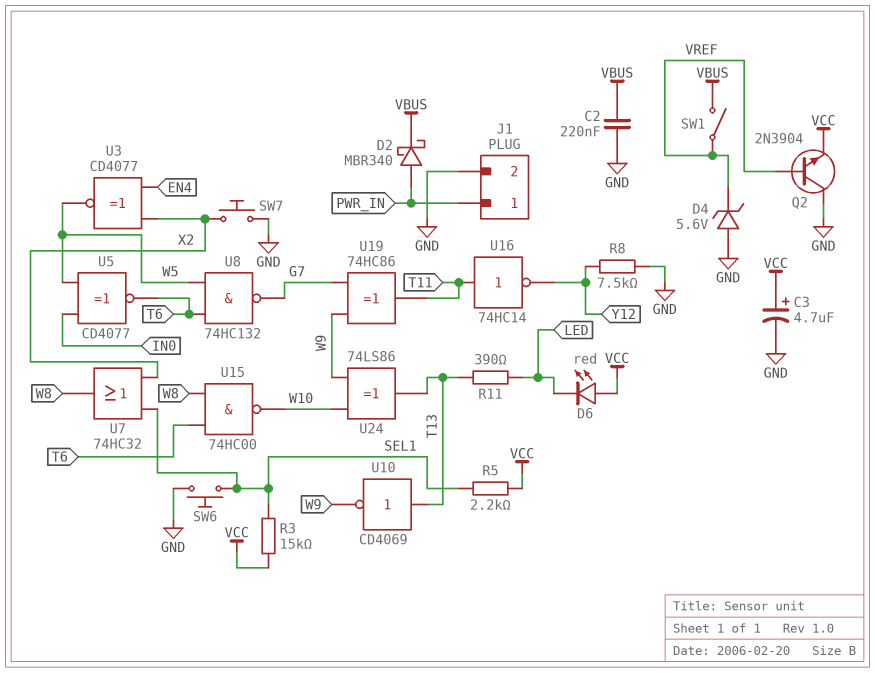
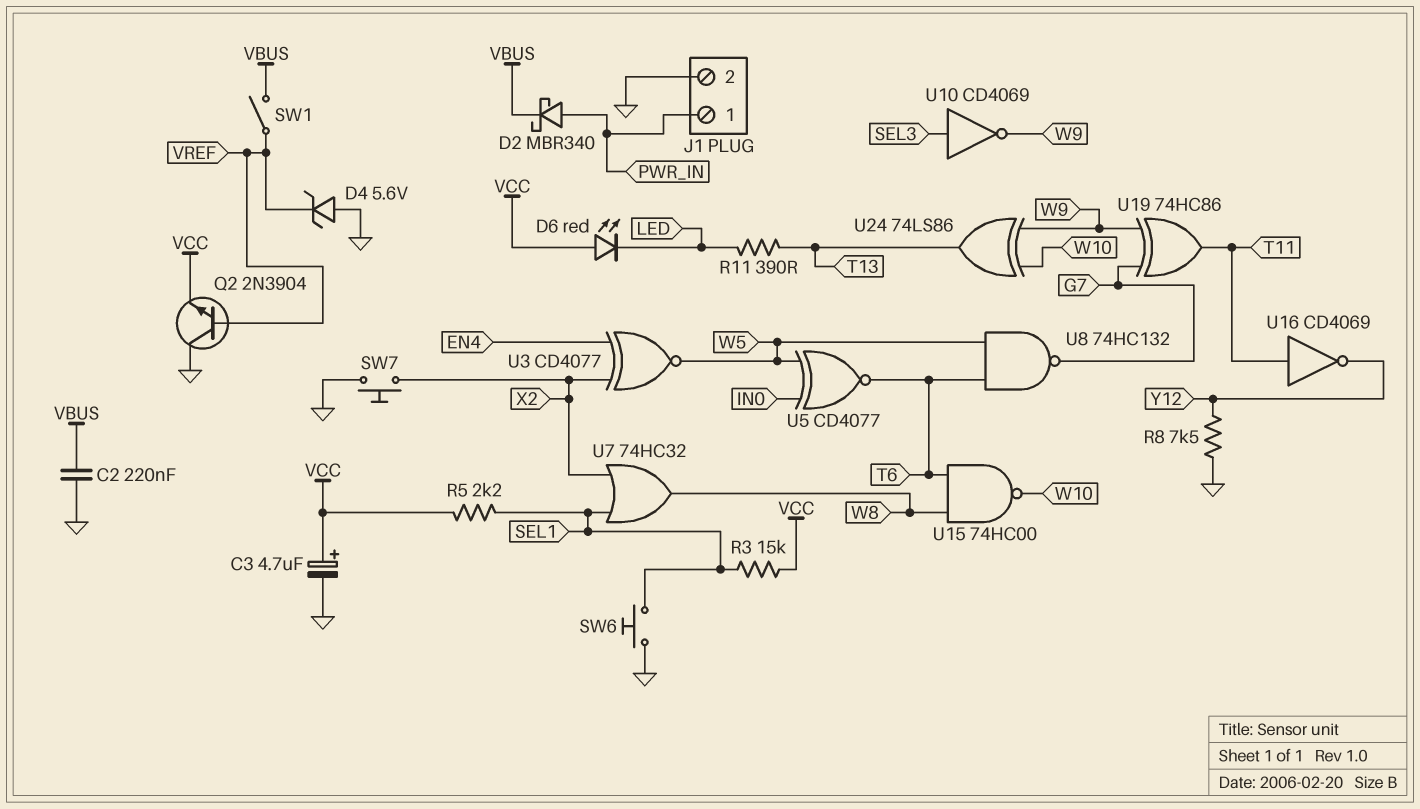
U10: NOT CD4069 (in T13, out W9) -> NOT CD4069 (in SEL3, out W9)
U16: NOT 74HC14 (in T11, out Y12) -> NOT CD4069 (in T11, out Y12)

